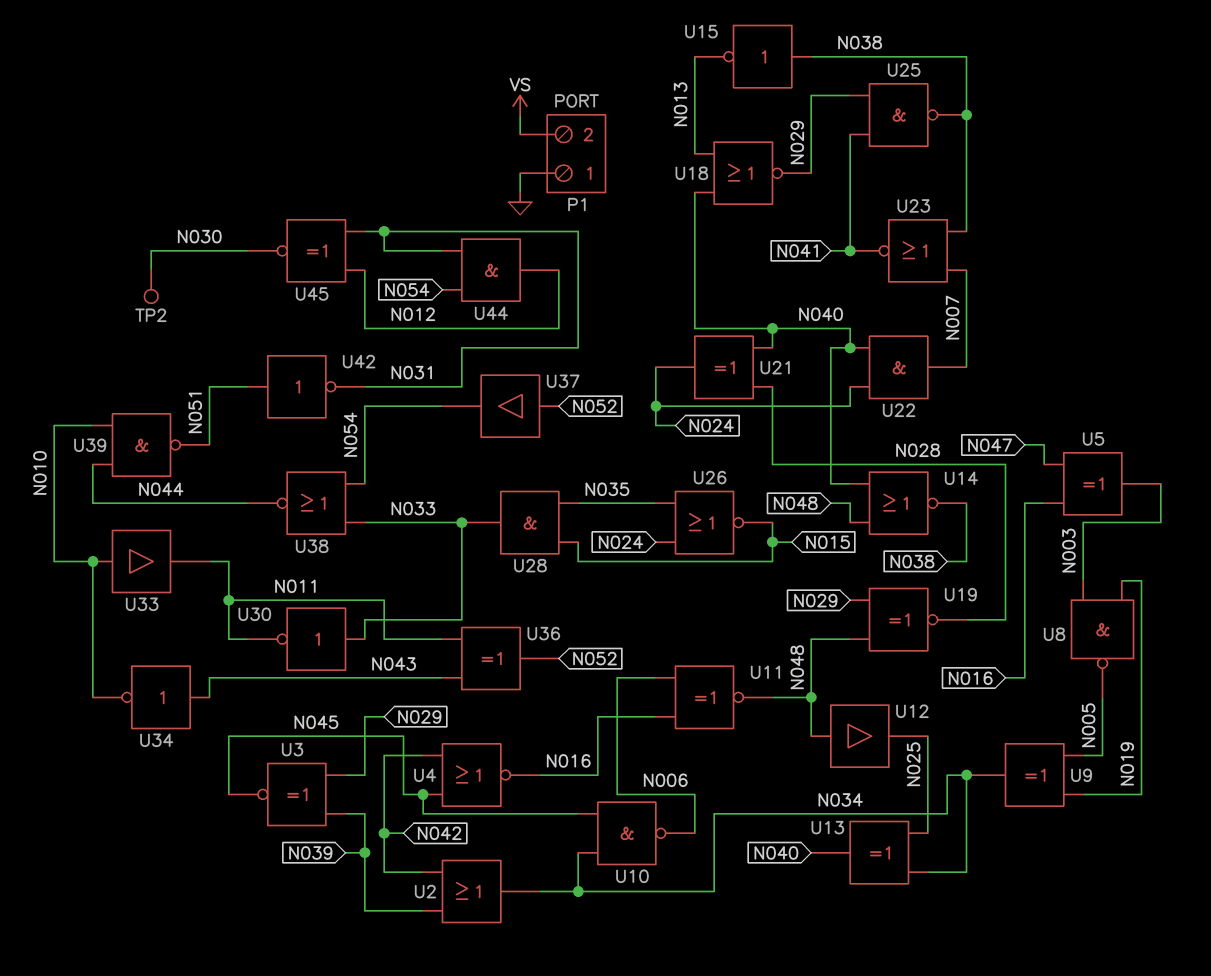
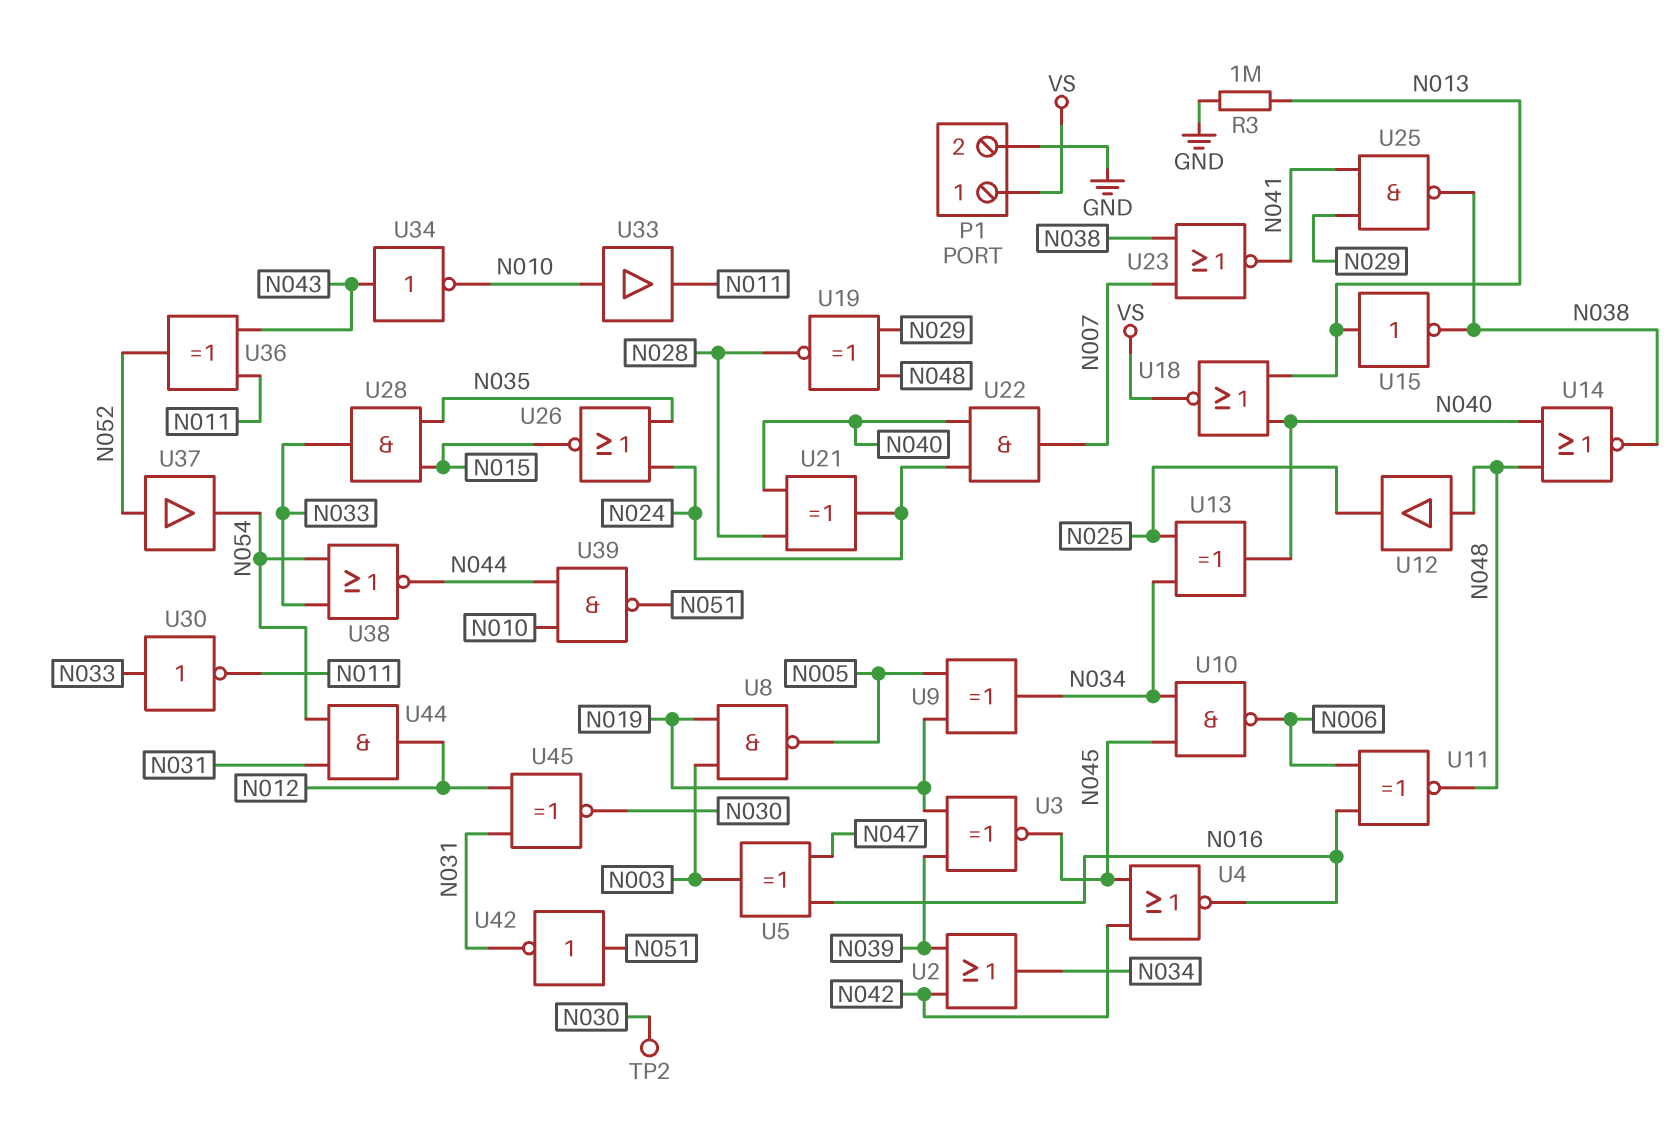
P1 pin 1: GND -> VS
P1 pin 2: VS -> GND
R3: none -> 1M (GND, N013)
U3: XNOR (in N029, in N039, out N045) -> XNOR (in N019, in N039, out N045)
U15: NOT (in N038, out N013) -> NOT (in N013, out N038)
U18: NOR (in N013, in N040, out N029) -> NOR (in N013, in N040, out VS)

